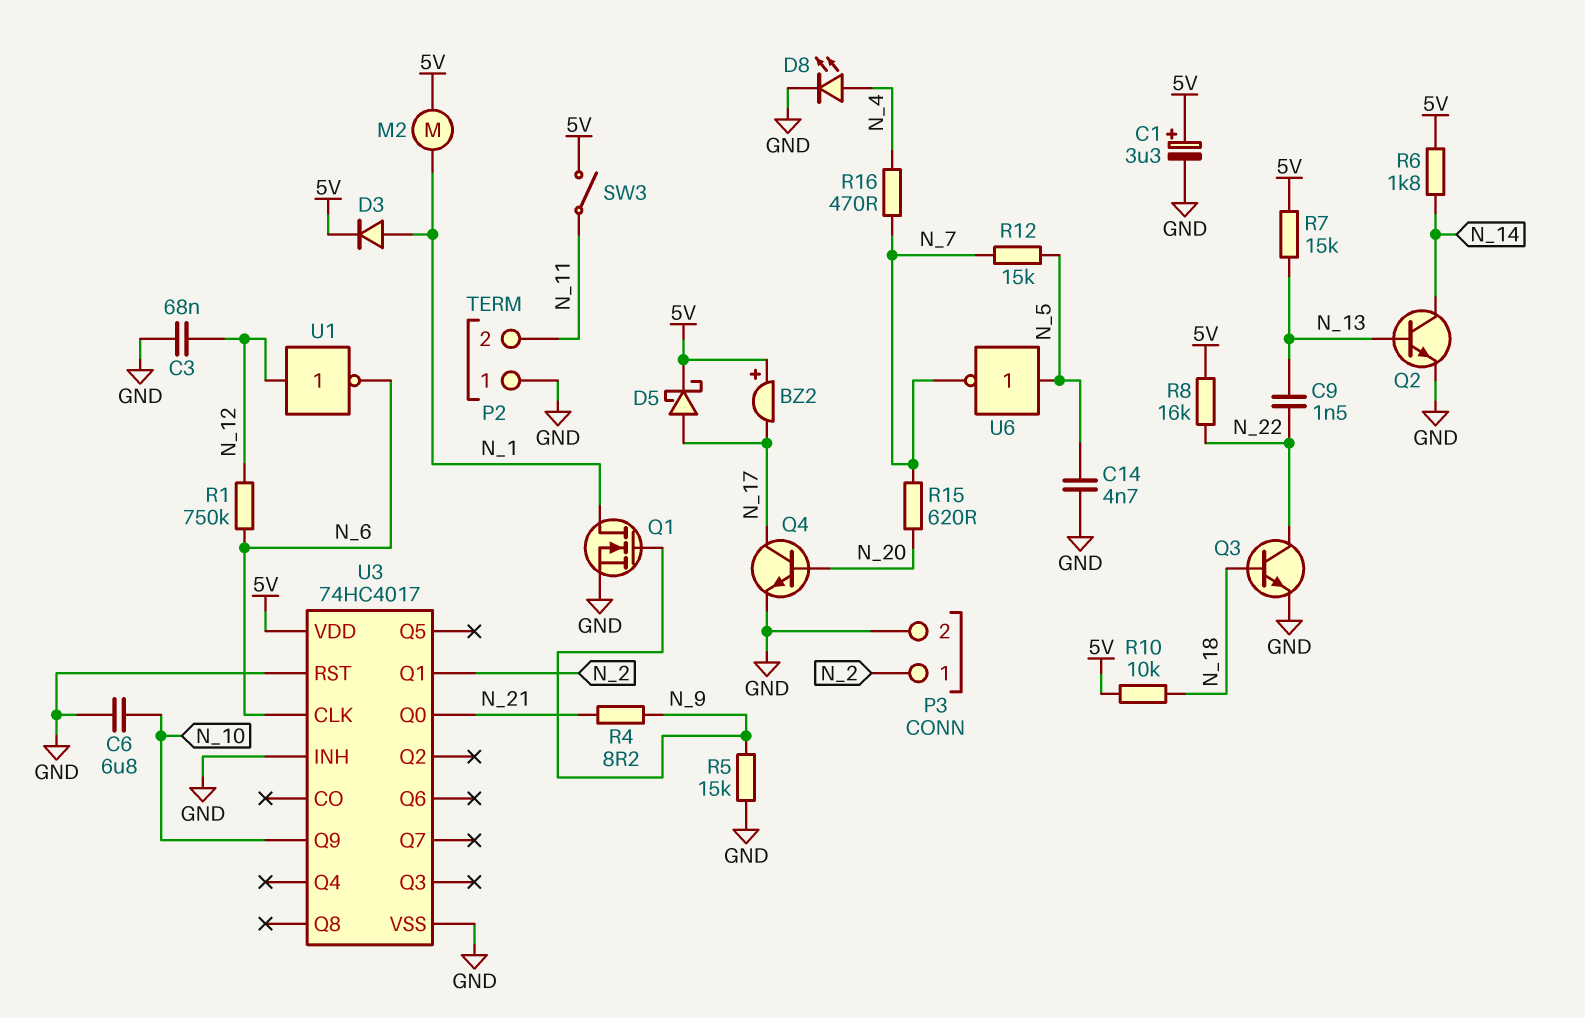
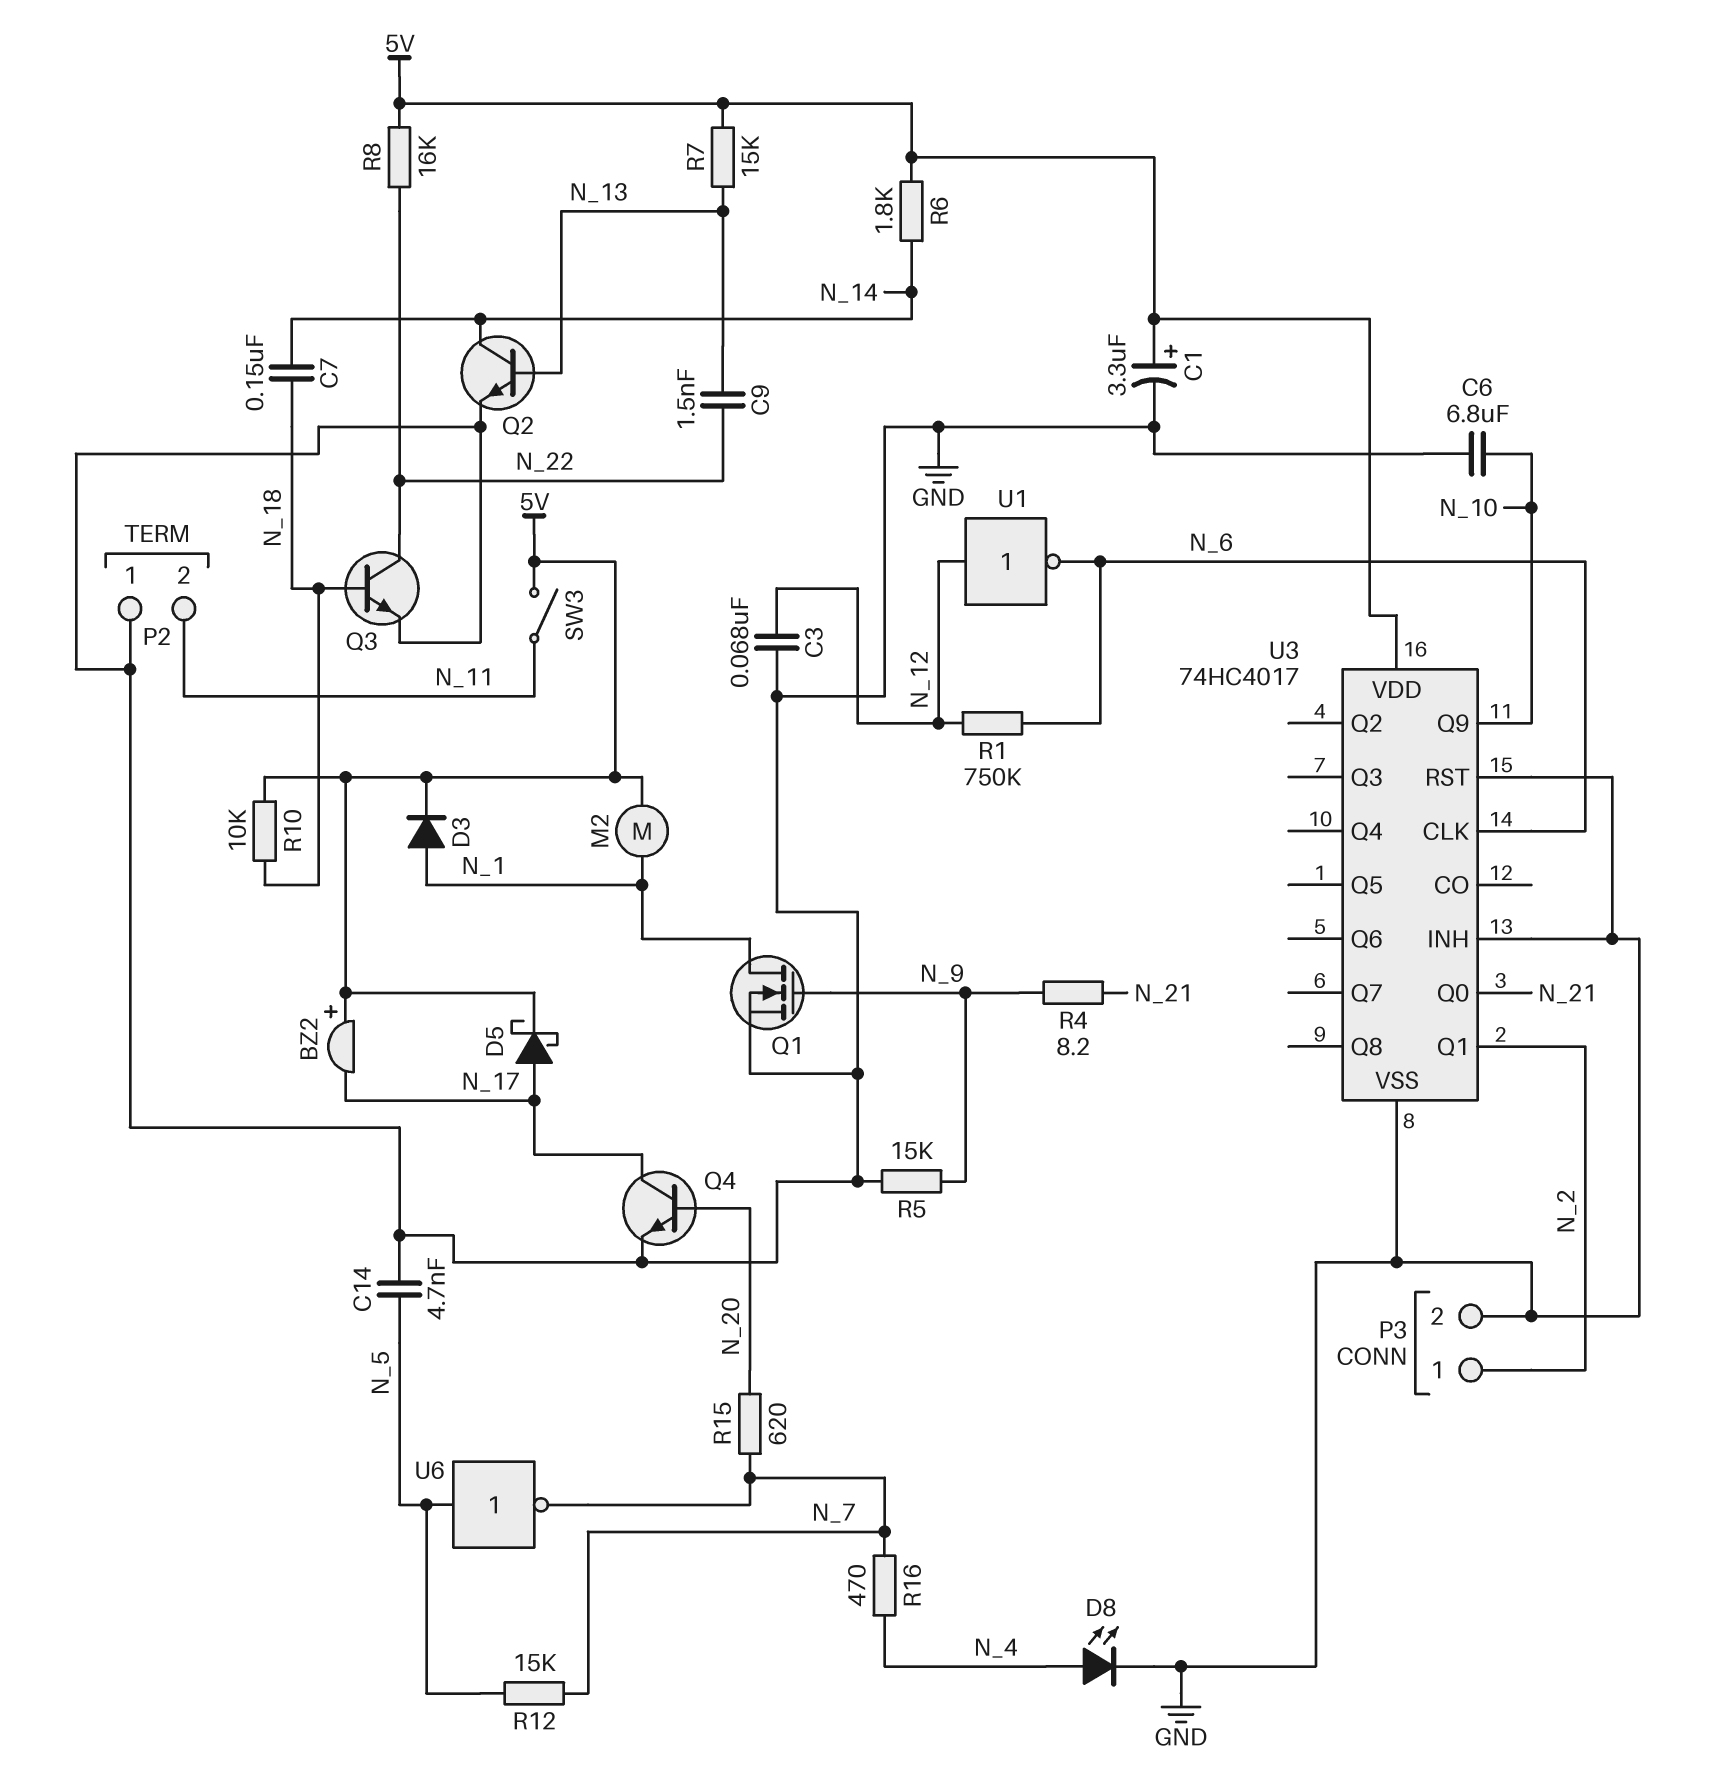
C7: none -> 150nF (N_14, N_18)

